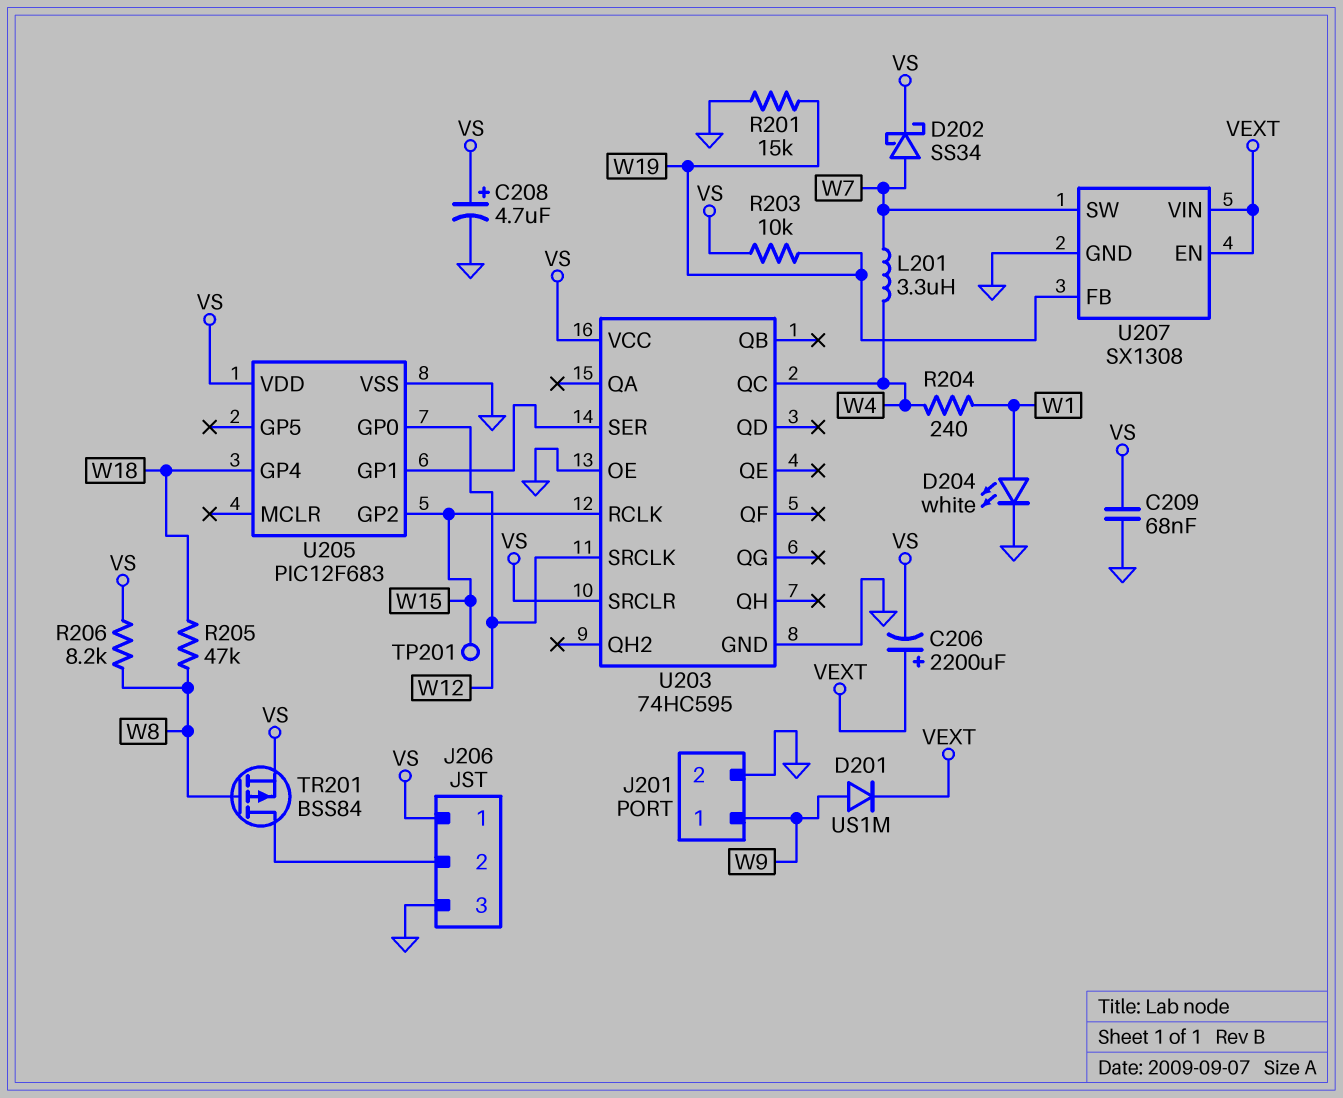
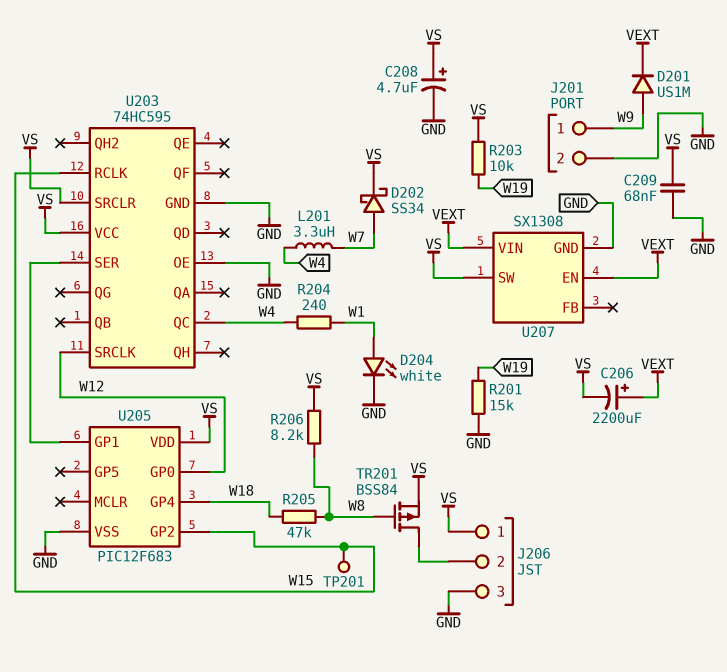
U207 pin FB: W19 -> none
U207 pin SW: W7 -> VS

